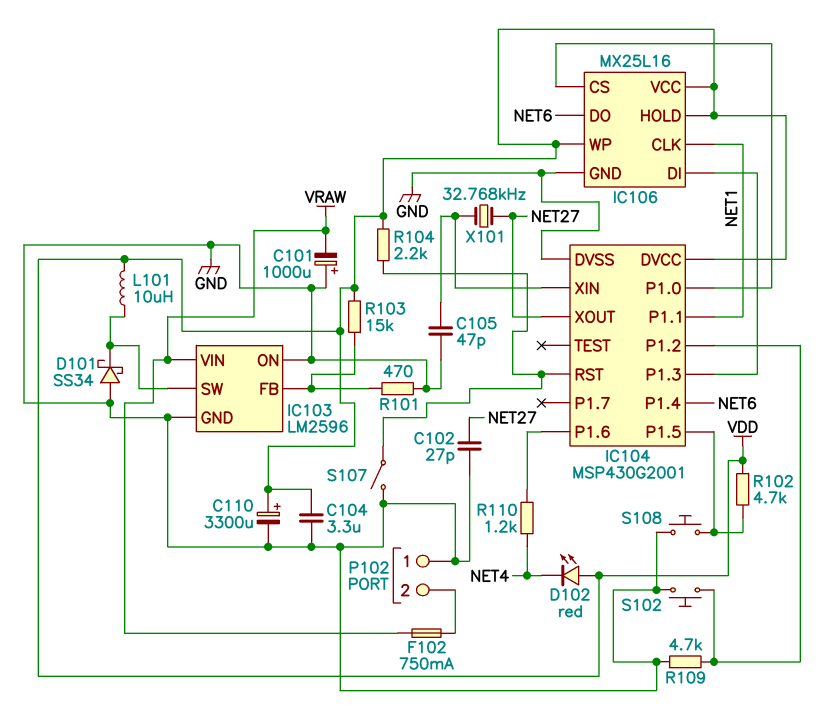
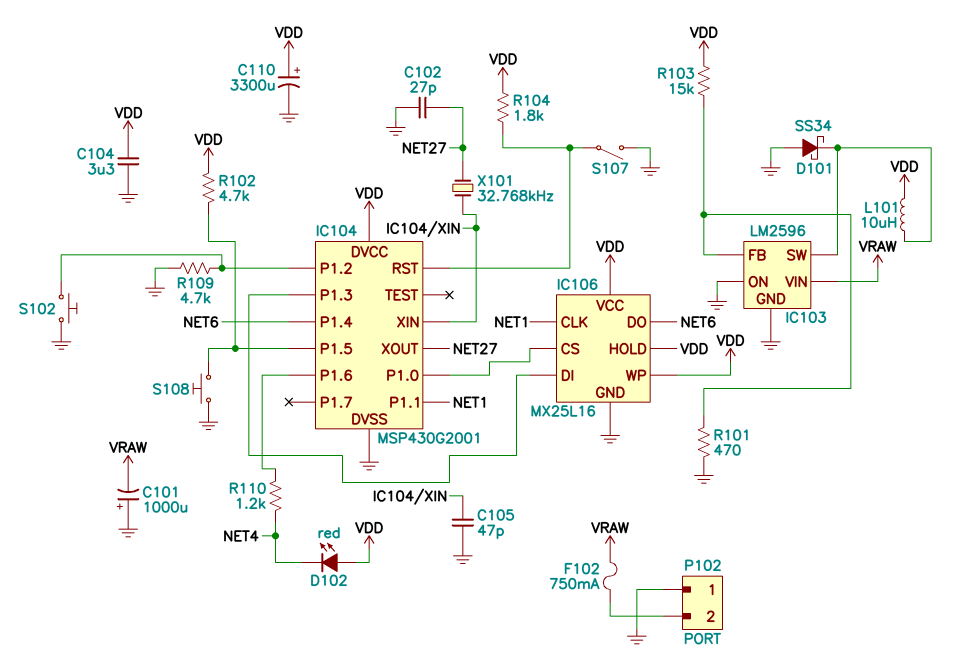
R104: 2.2k (IC104/RST, VDD) -> 1.8k (IC104/RST, VDD)

